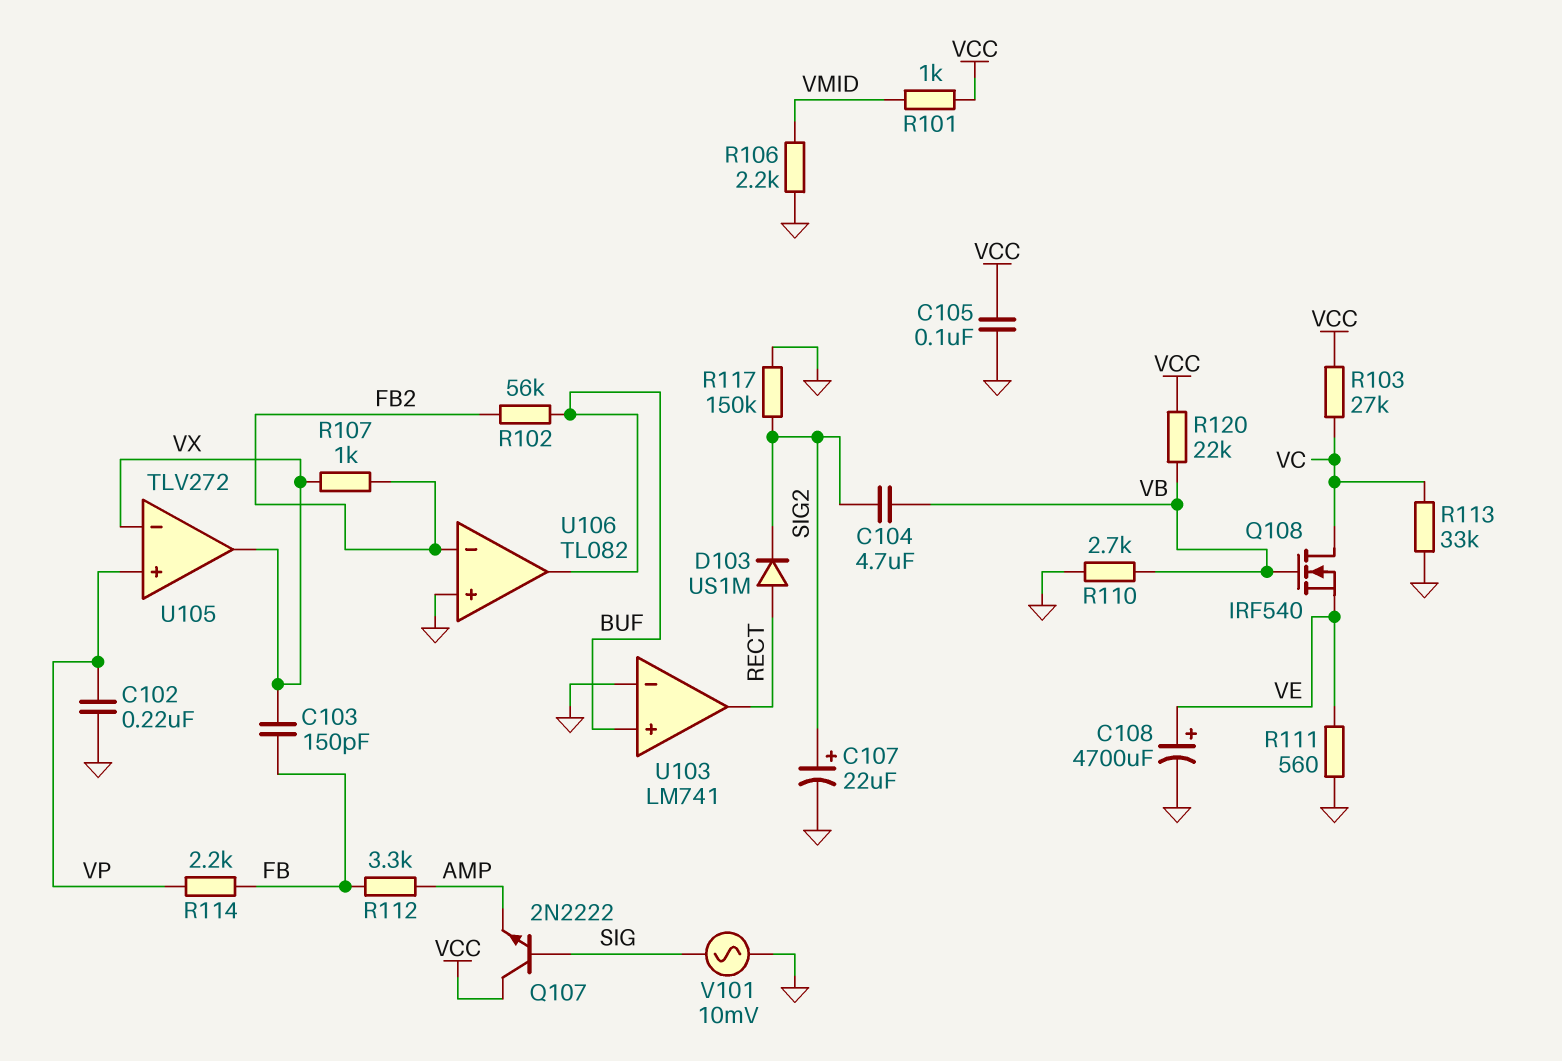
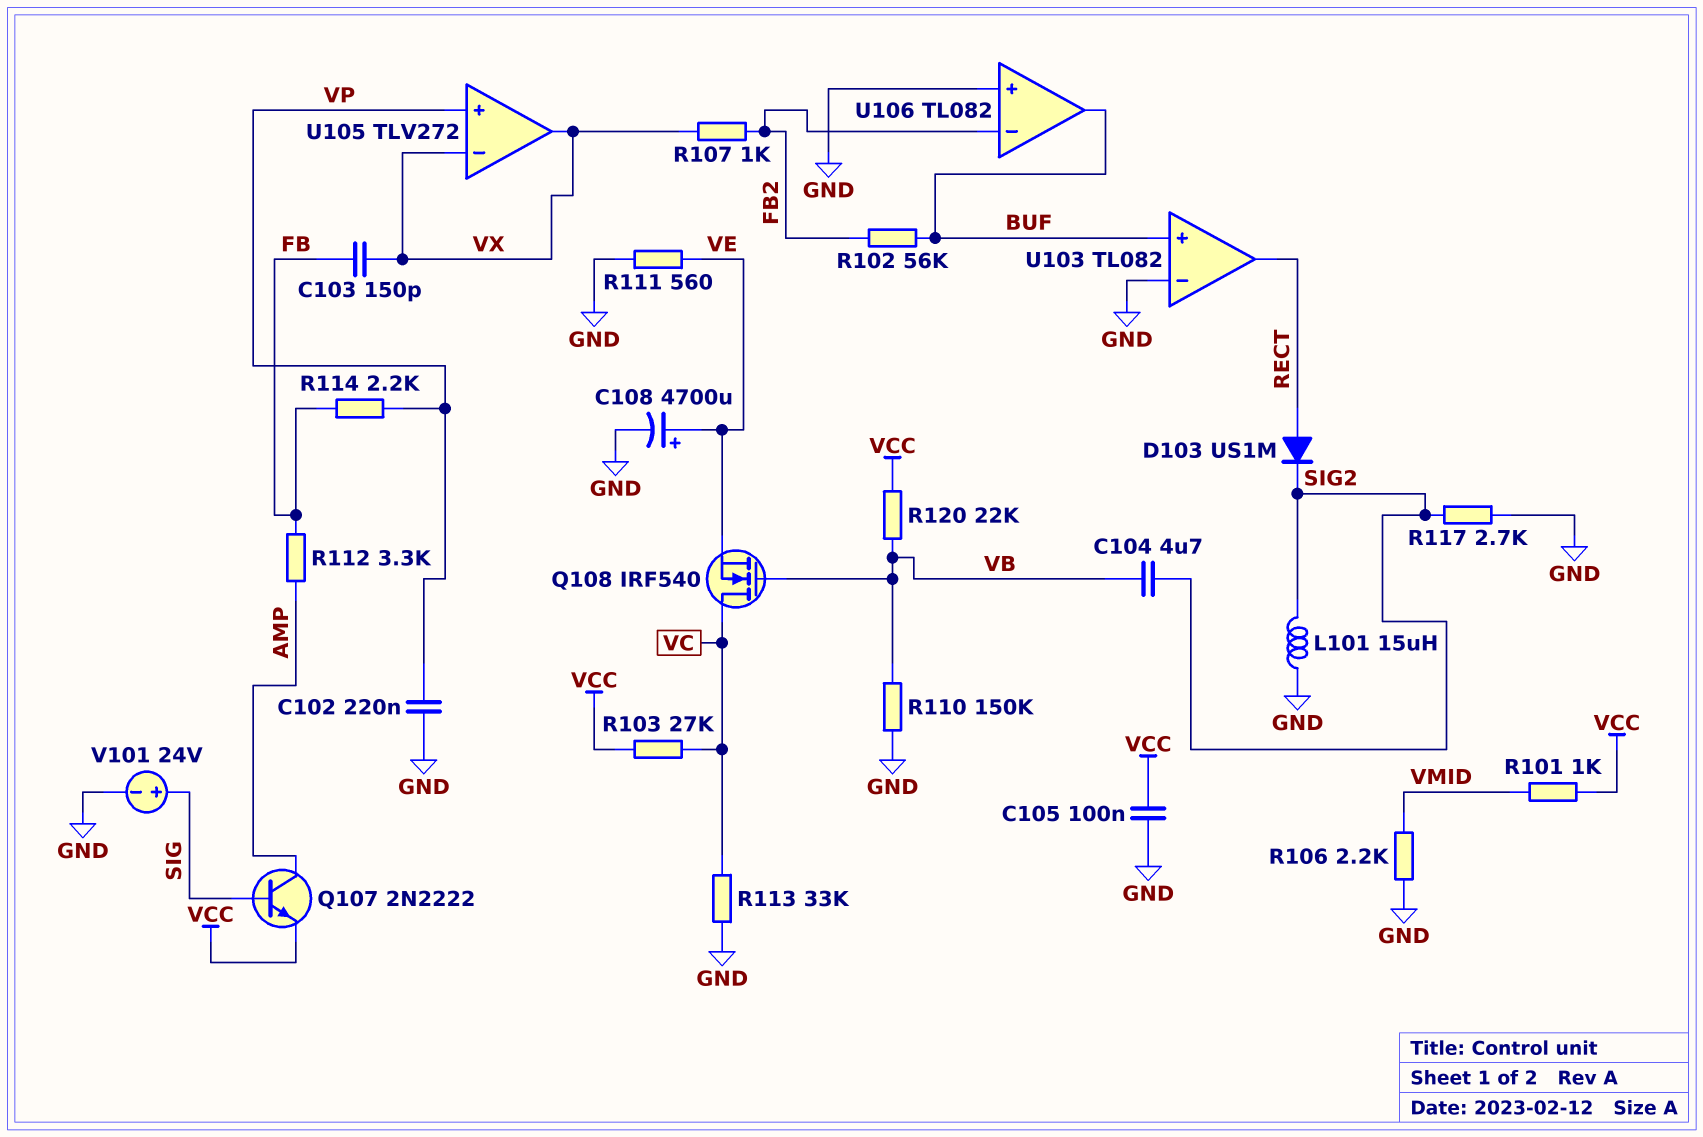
C107: 22uF (plus SIG2, minus GND) -> none
L101: none -> 15uH (GND, SIG2)
Q107: NPN 2N2222 (B SIG, C VCC, E AMP) -> NPN 2N2222 (B SIG, C AMP, E VCC)
R110: 2.7k (GND, VB) -> 150k (GND, VB)
R117: 150k (GND, SIG2) -> 2.7k (GND, SIG2)
U103: LM741 -> TL082
V101: AC 10mV (GND, SIG) -> 24V (plus SIG, minus GND)

